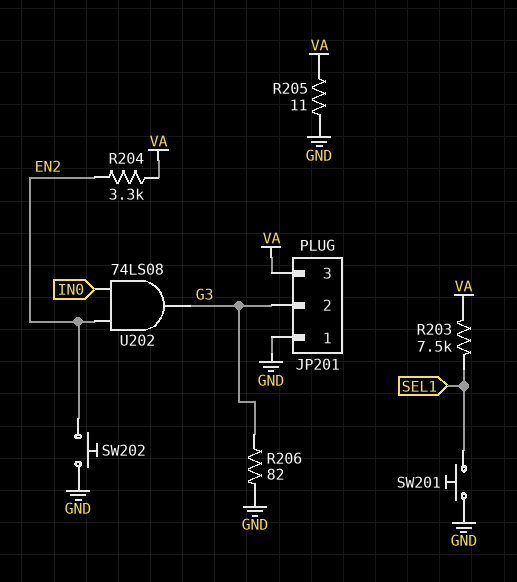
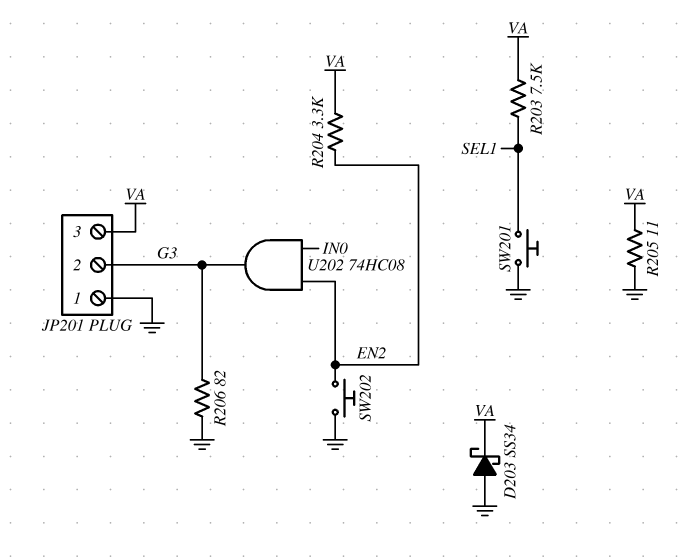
D203: none -> schottky SS34 (A GND, K VA)
U202: AND 74LS08 (in EN2, in IN0, out G3) -> AND 74HC08 (in EN2, in IN0, out G3)

